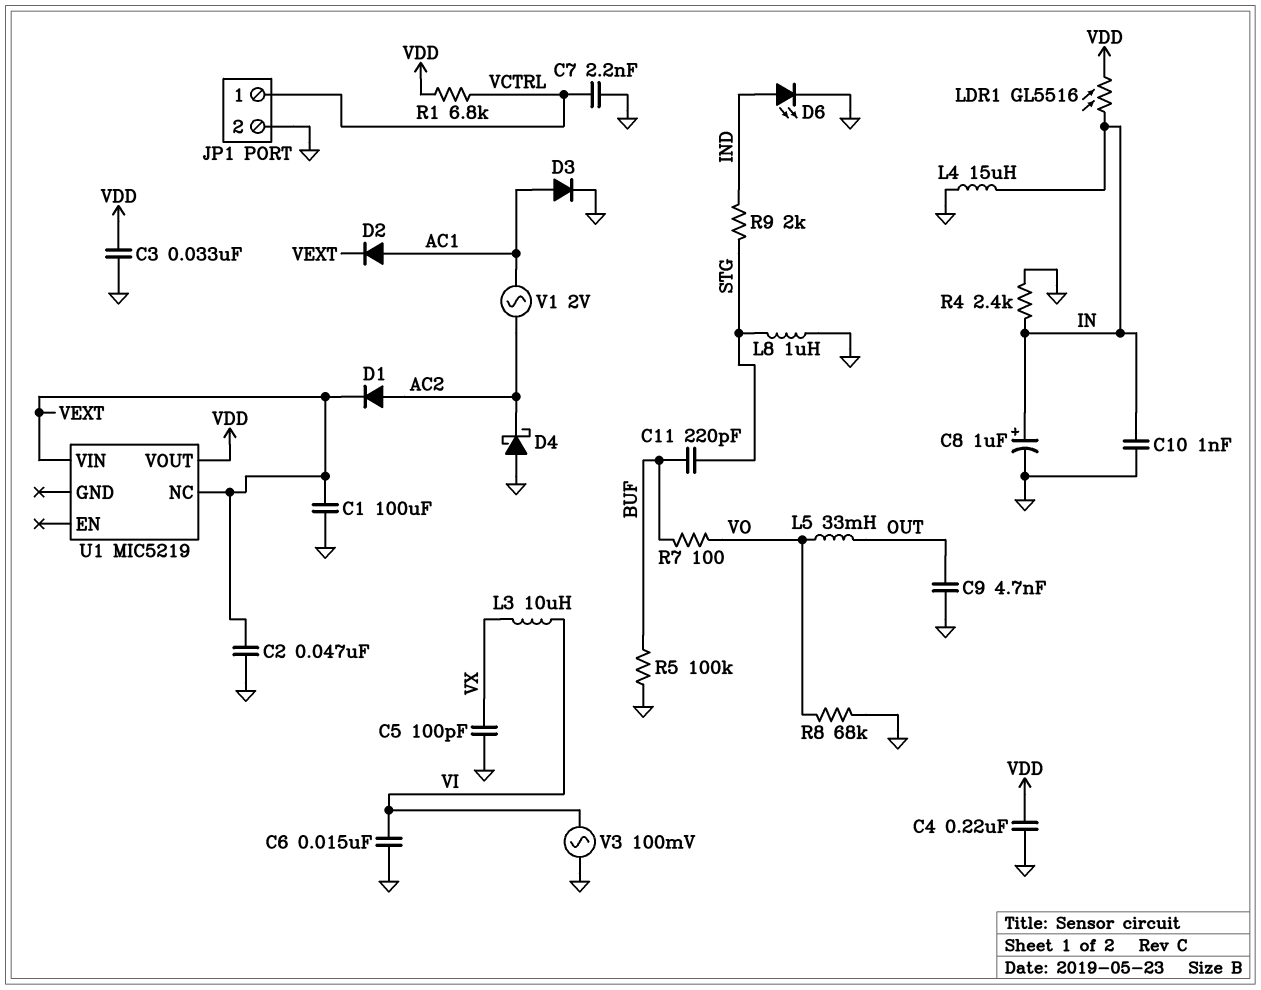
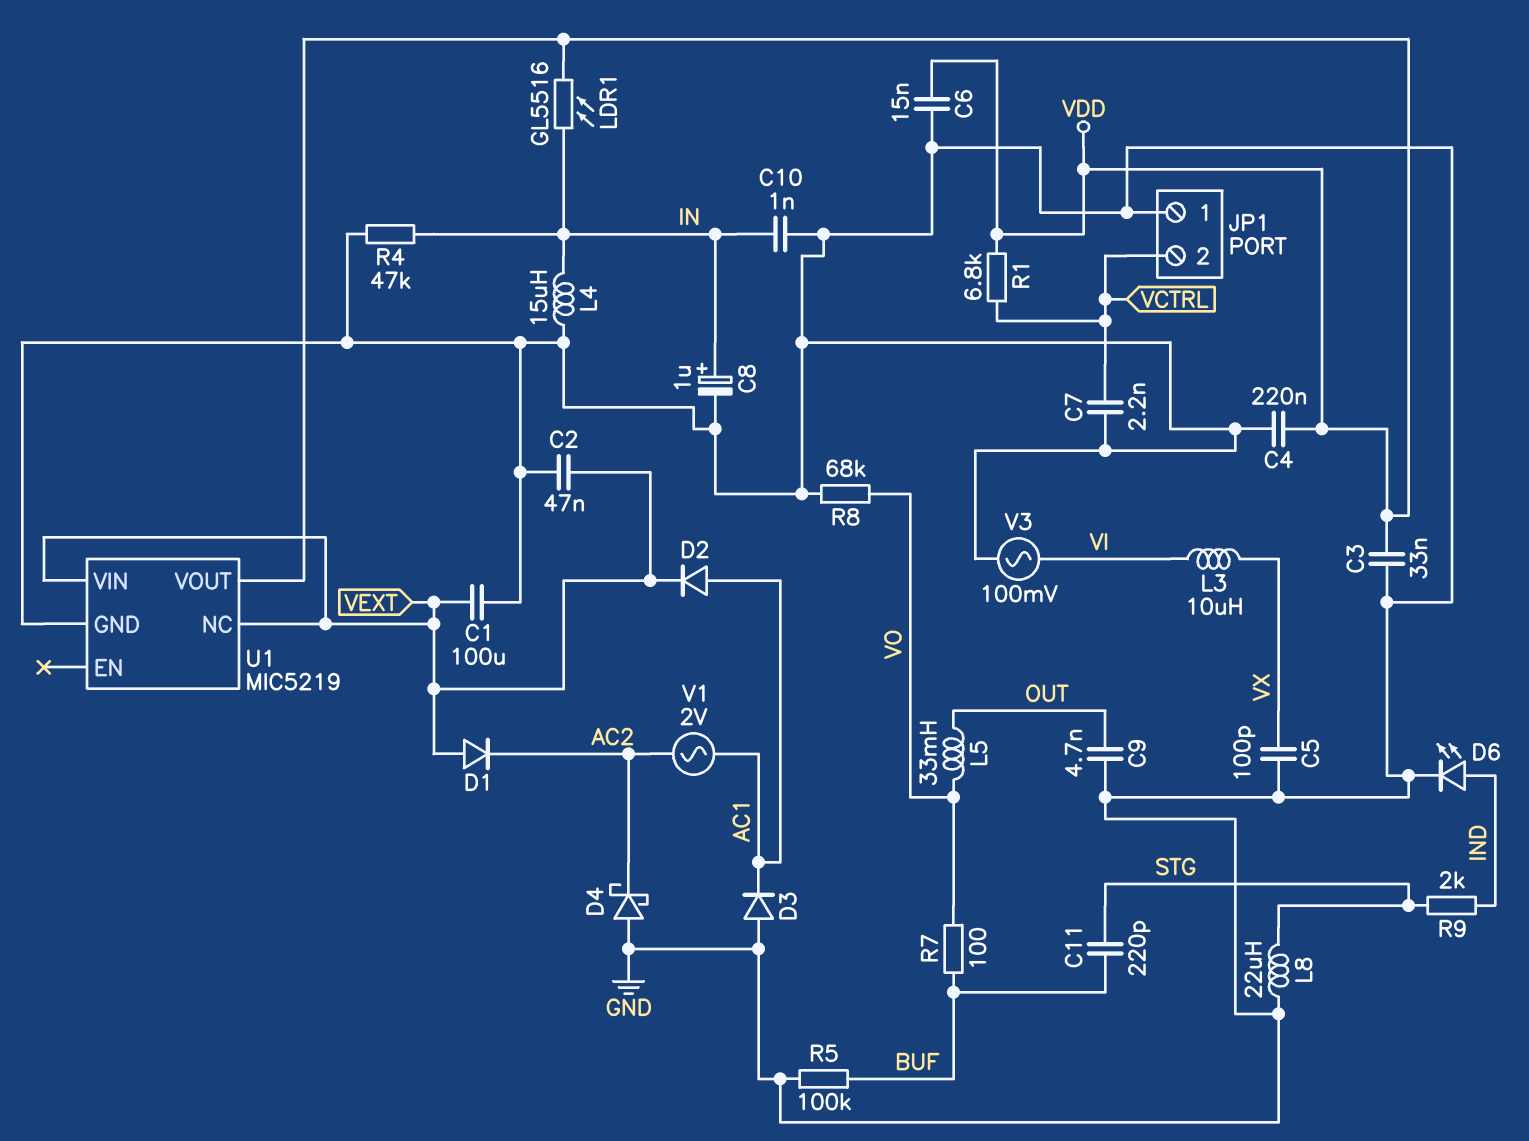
C6: 15nF (GND, VI) -> 15nF (GND, VDD)
D1: diode (A AC2, K VEXT) -> diode (A VEXT, K AC2)
D3: diode (A AC1, K GND) -> diode (A GND, K AC1)
JP1 pin 1: VCTRL -> GND
JP1 pin 2: GND -> VCTRL
L8: 1uH (GND, STG) -> 22uH (GND, STG)
R4: 2.4k (GND, IN) -> 47k (GND, IN)
U1 pin GND: none -> GND

